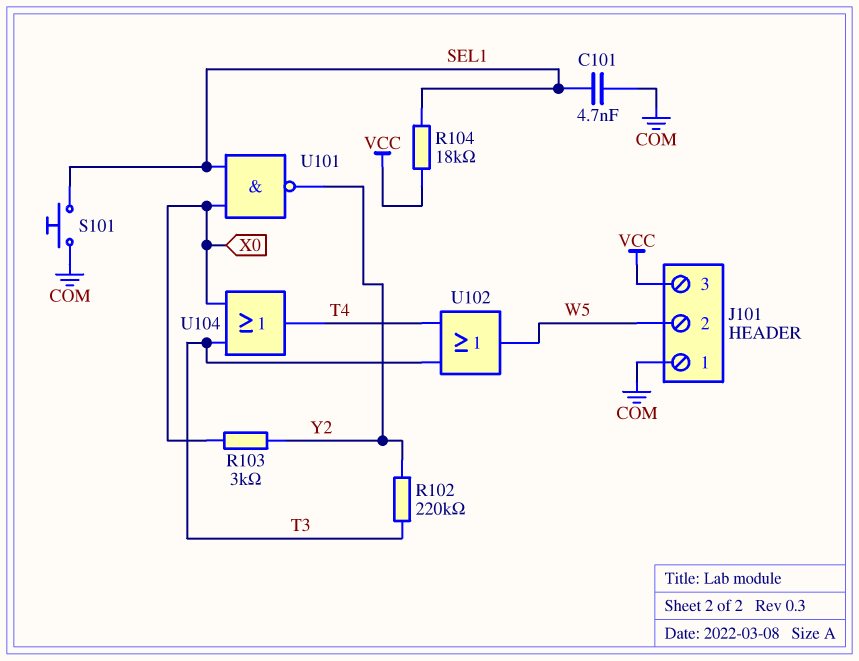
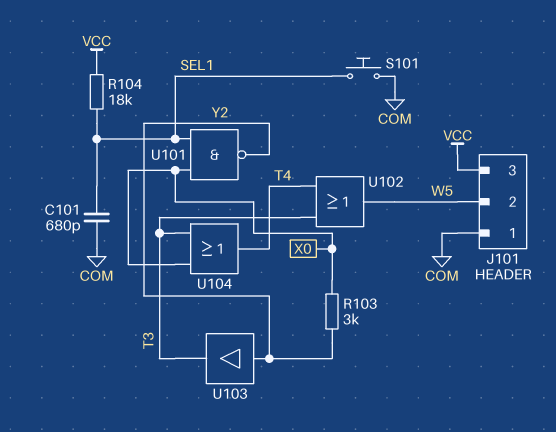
C101: 4.7nF (COM, SEL1) -> 680pF (COM, SEL1)
R102: 220k (T3, Y2) -> none
U103: none -> buffer (in Y2, out T3)

